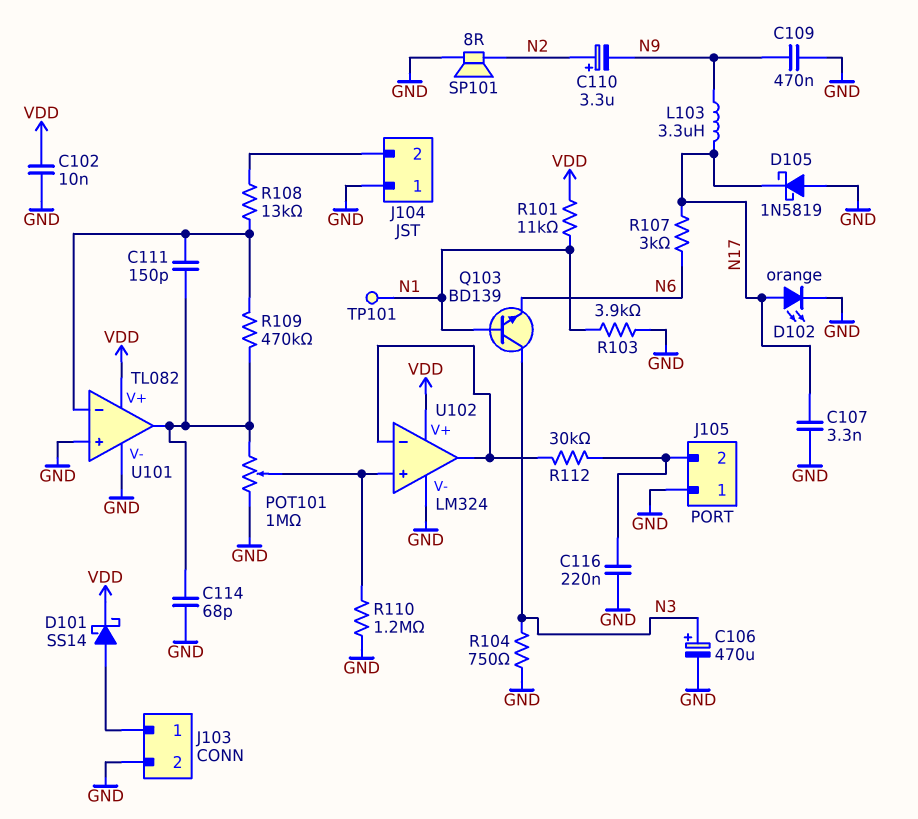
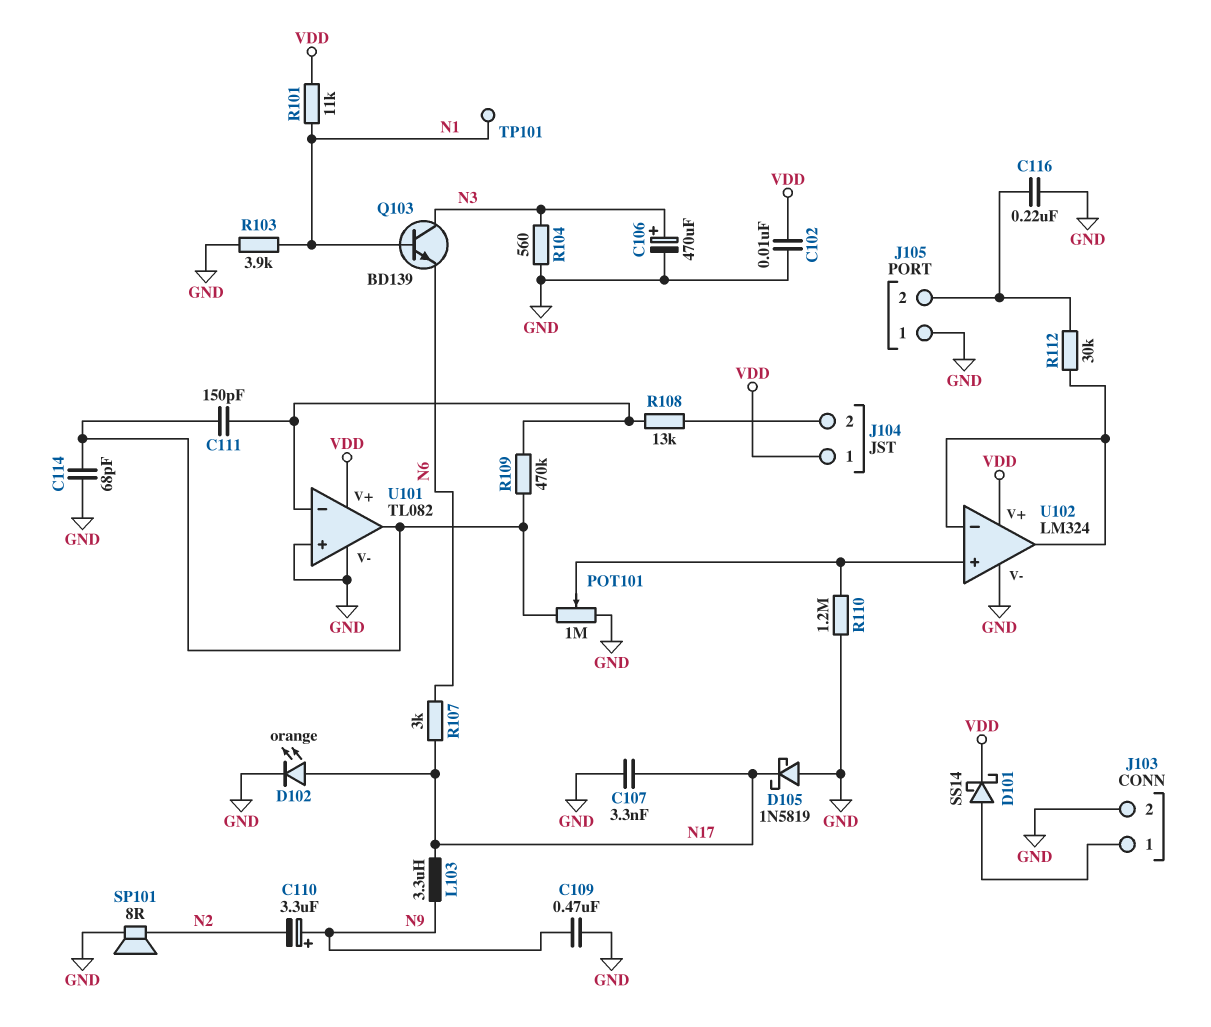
C110: 3.3uF (plus N2, minus N9) -> 3.3uF (plus N9, minus N2)
J104 pin 1: GND -> VDD
R104: 750 (GND, N3) -> 560 (GND, N3)

